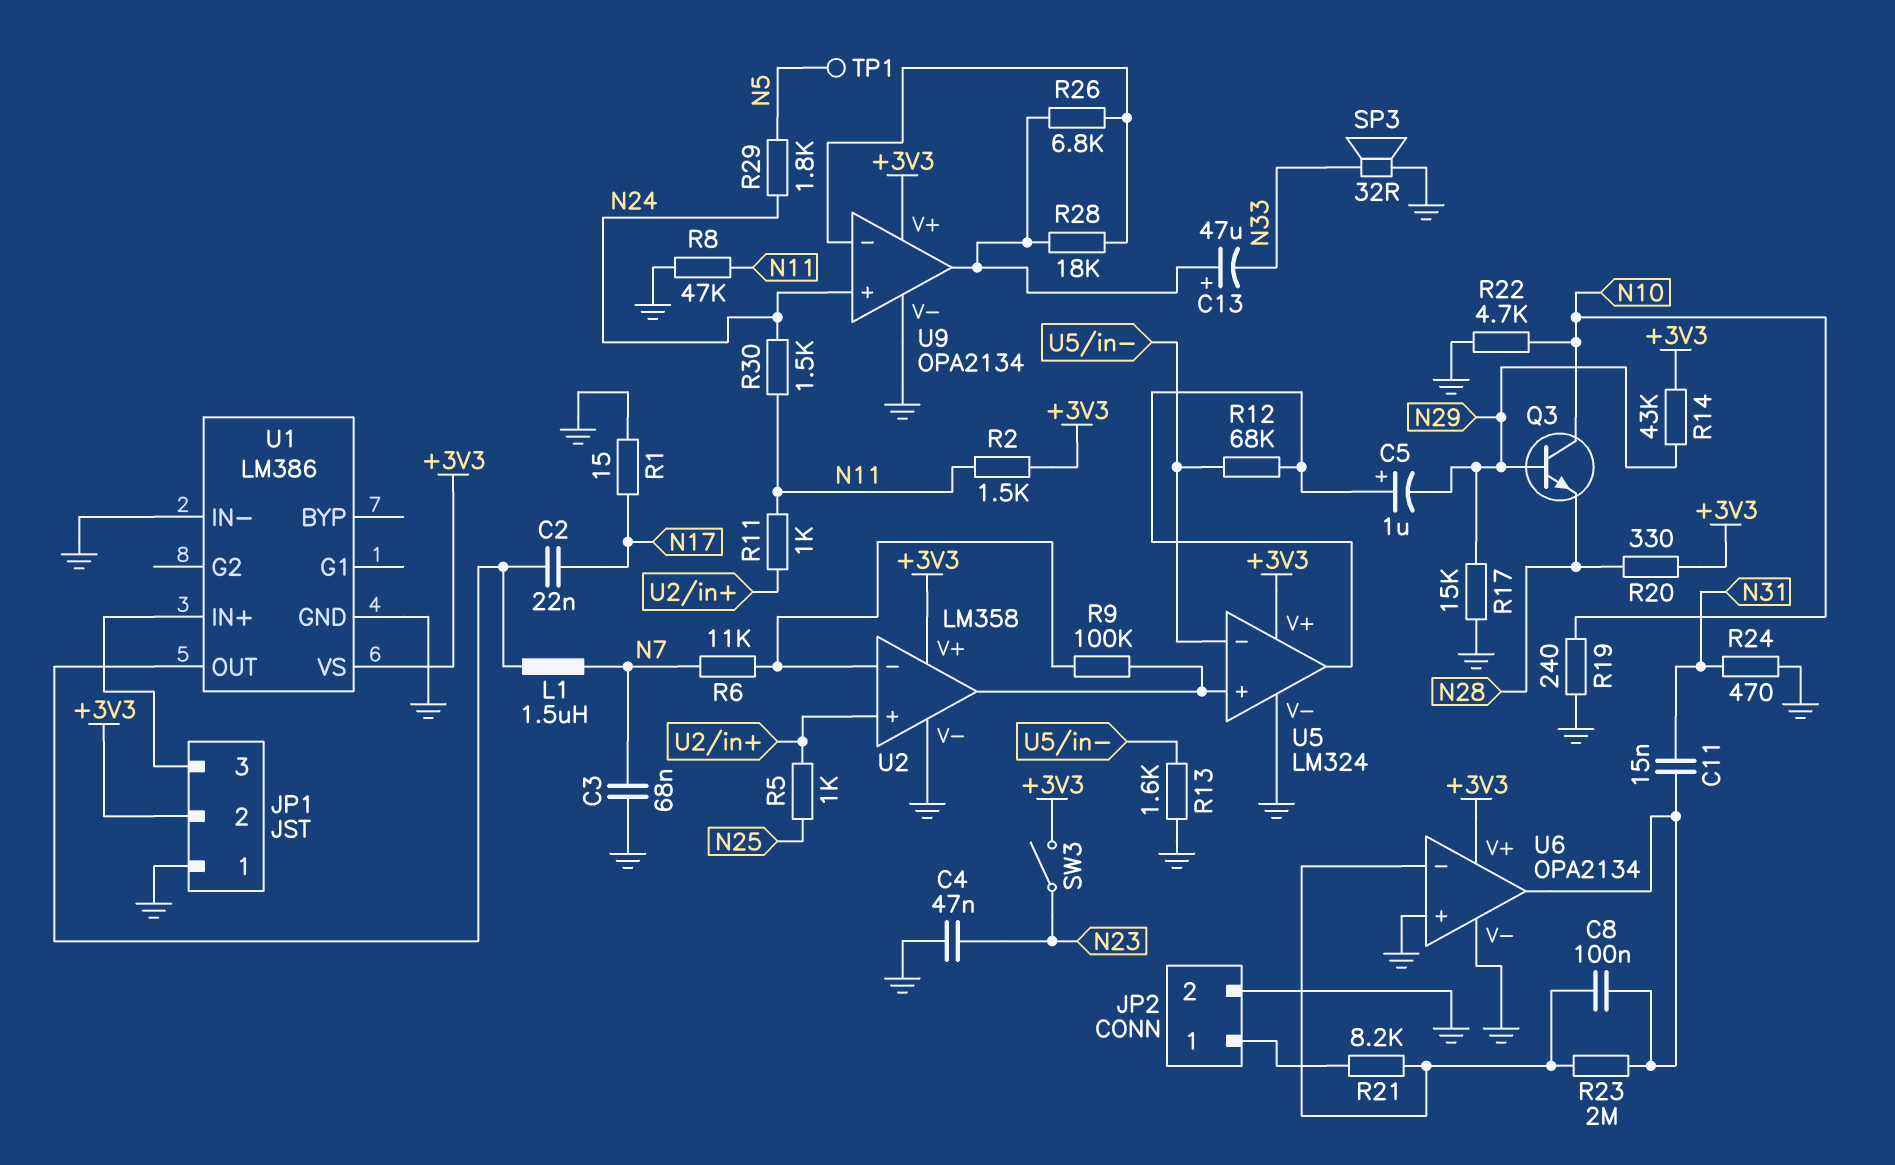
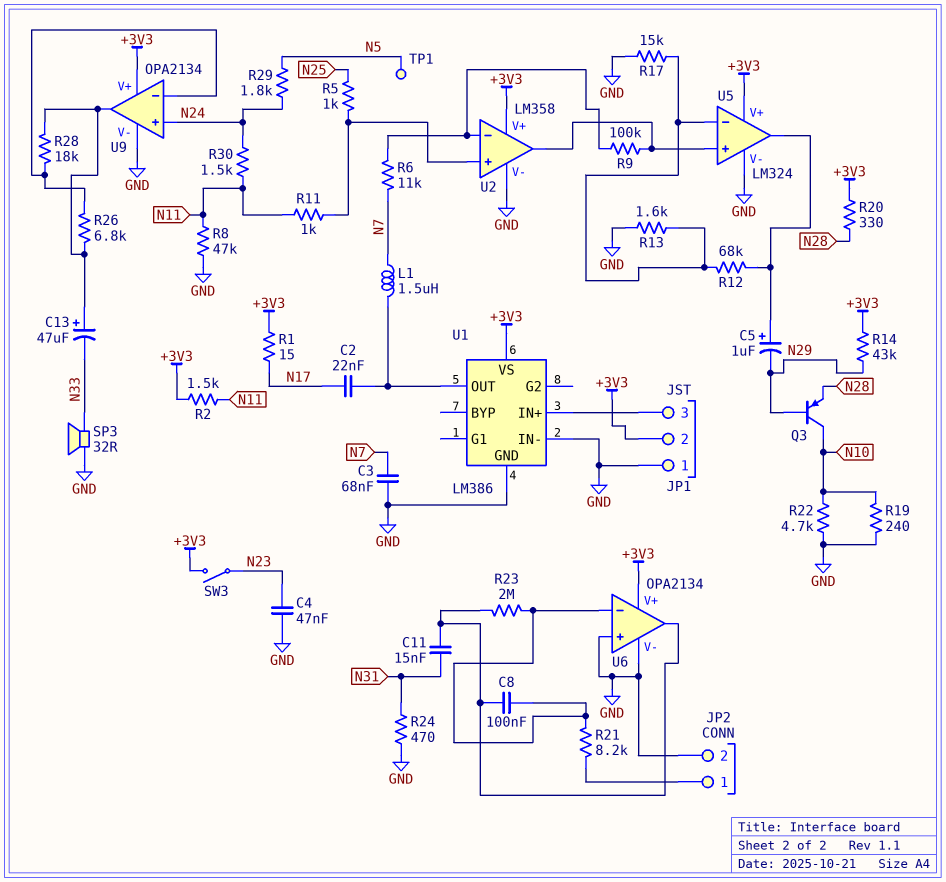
Q3: NPN (B N29, C N10, E N28) -> PNP (B N29, C N10, E N28)
R1: 15 (GND, N17) -> 15 (+3V3, N17)
R17: 15k (GND, N29) -> 15k (GND, U5/in-)

